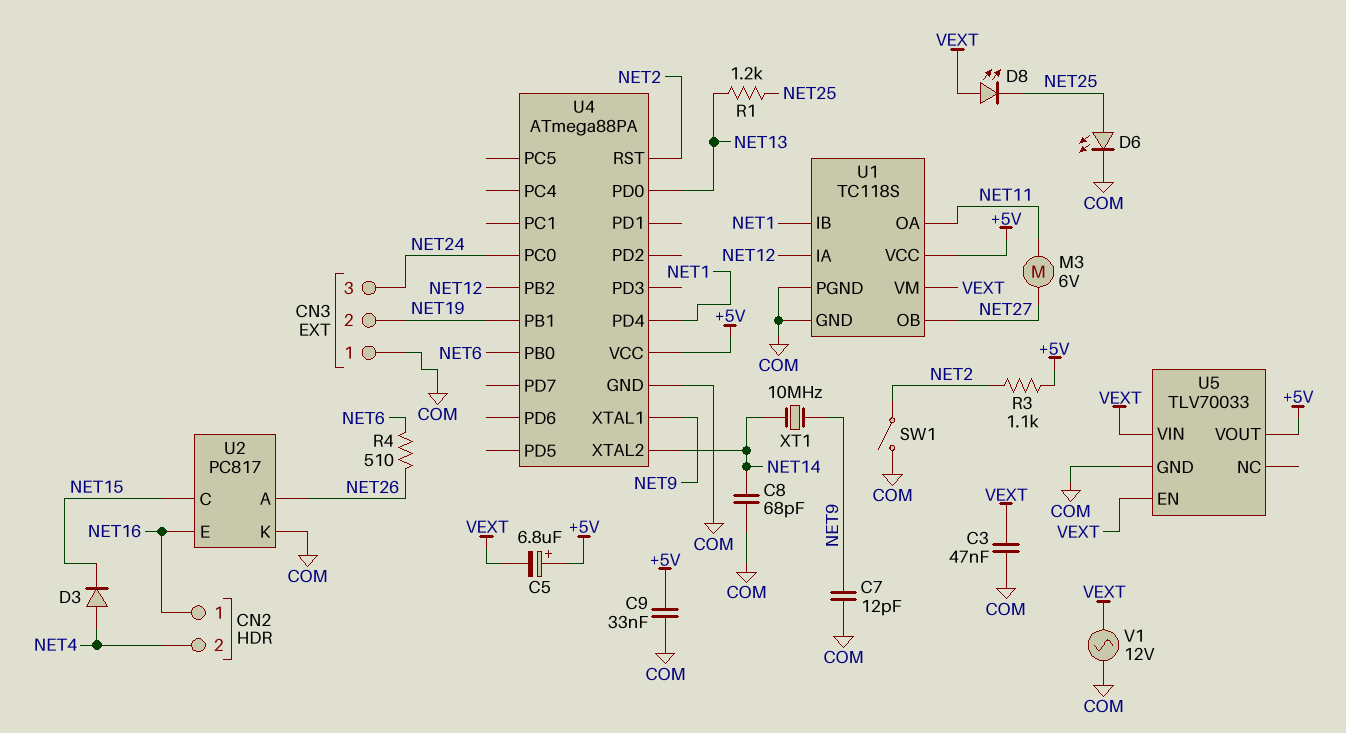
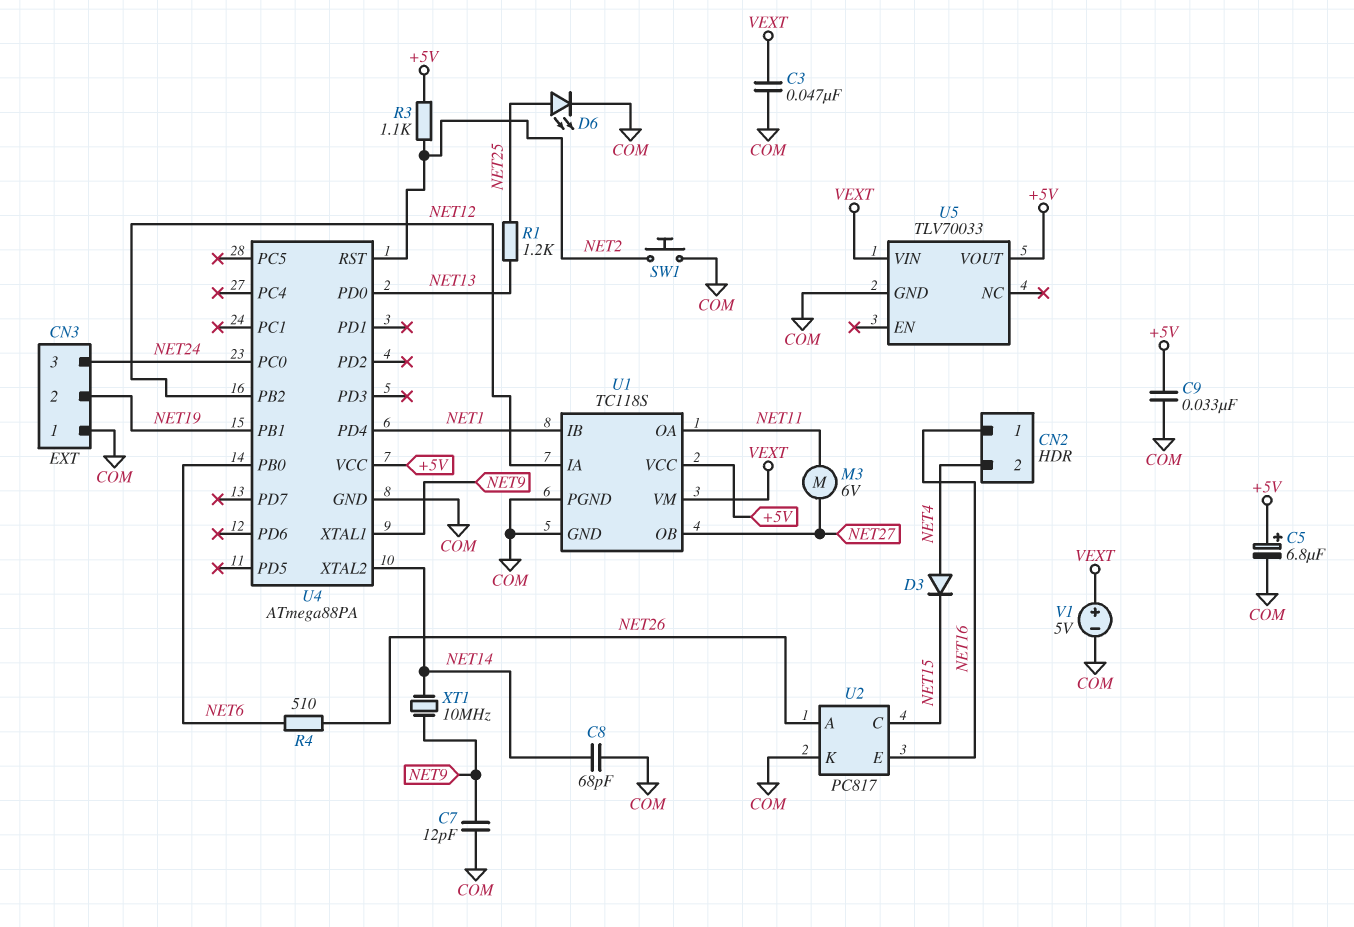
C5: 6.8uF (plus +5V, minus VEXT) -> 6.8uF (plus +5V, minus COM)
D8: LED (A VEXT, K NET25) -> none
SW1: switch (COM, NET2) -> button (COM, NET2)
U5 pin EN: VEXT -> none
V1: AC 12V (COM, VEXT) -> 5V (plus VEXT, minus COM)

